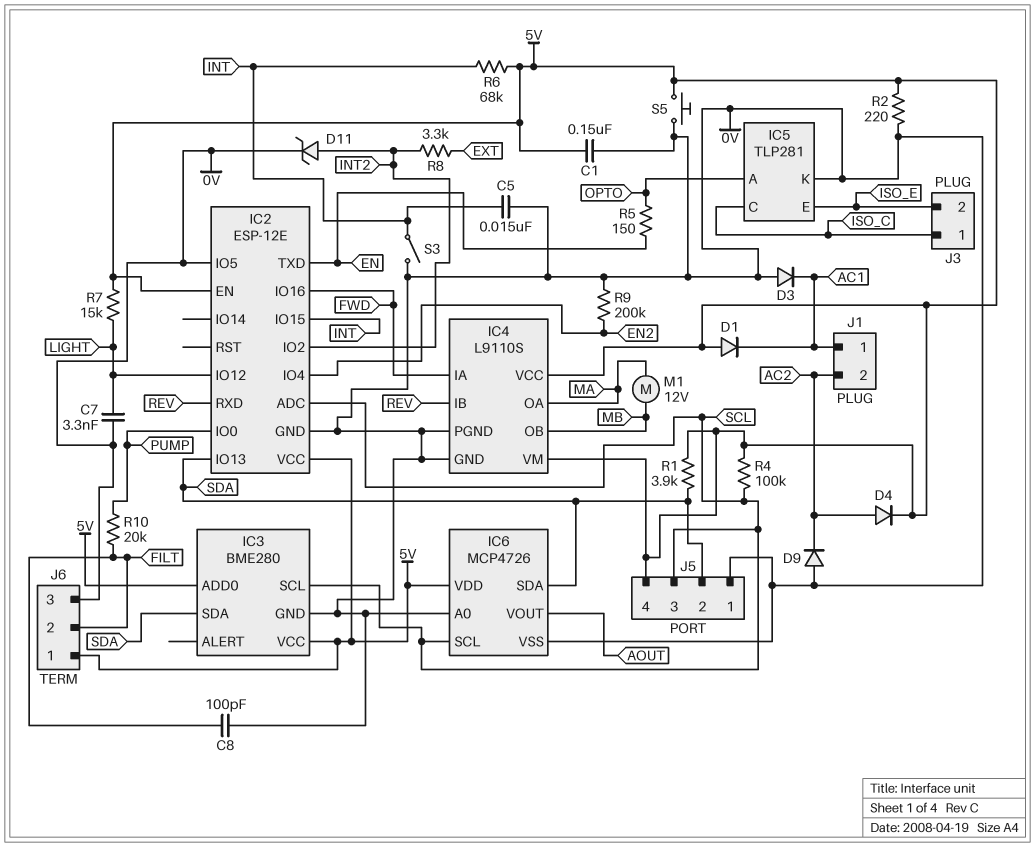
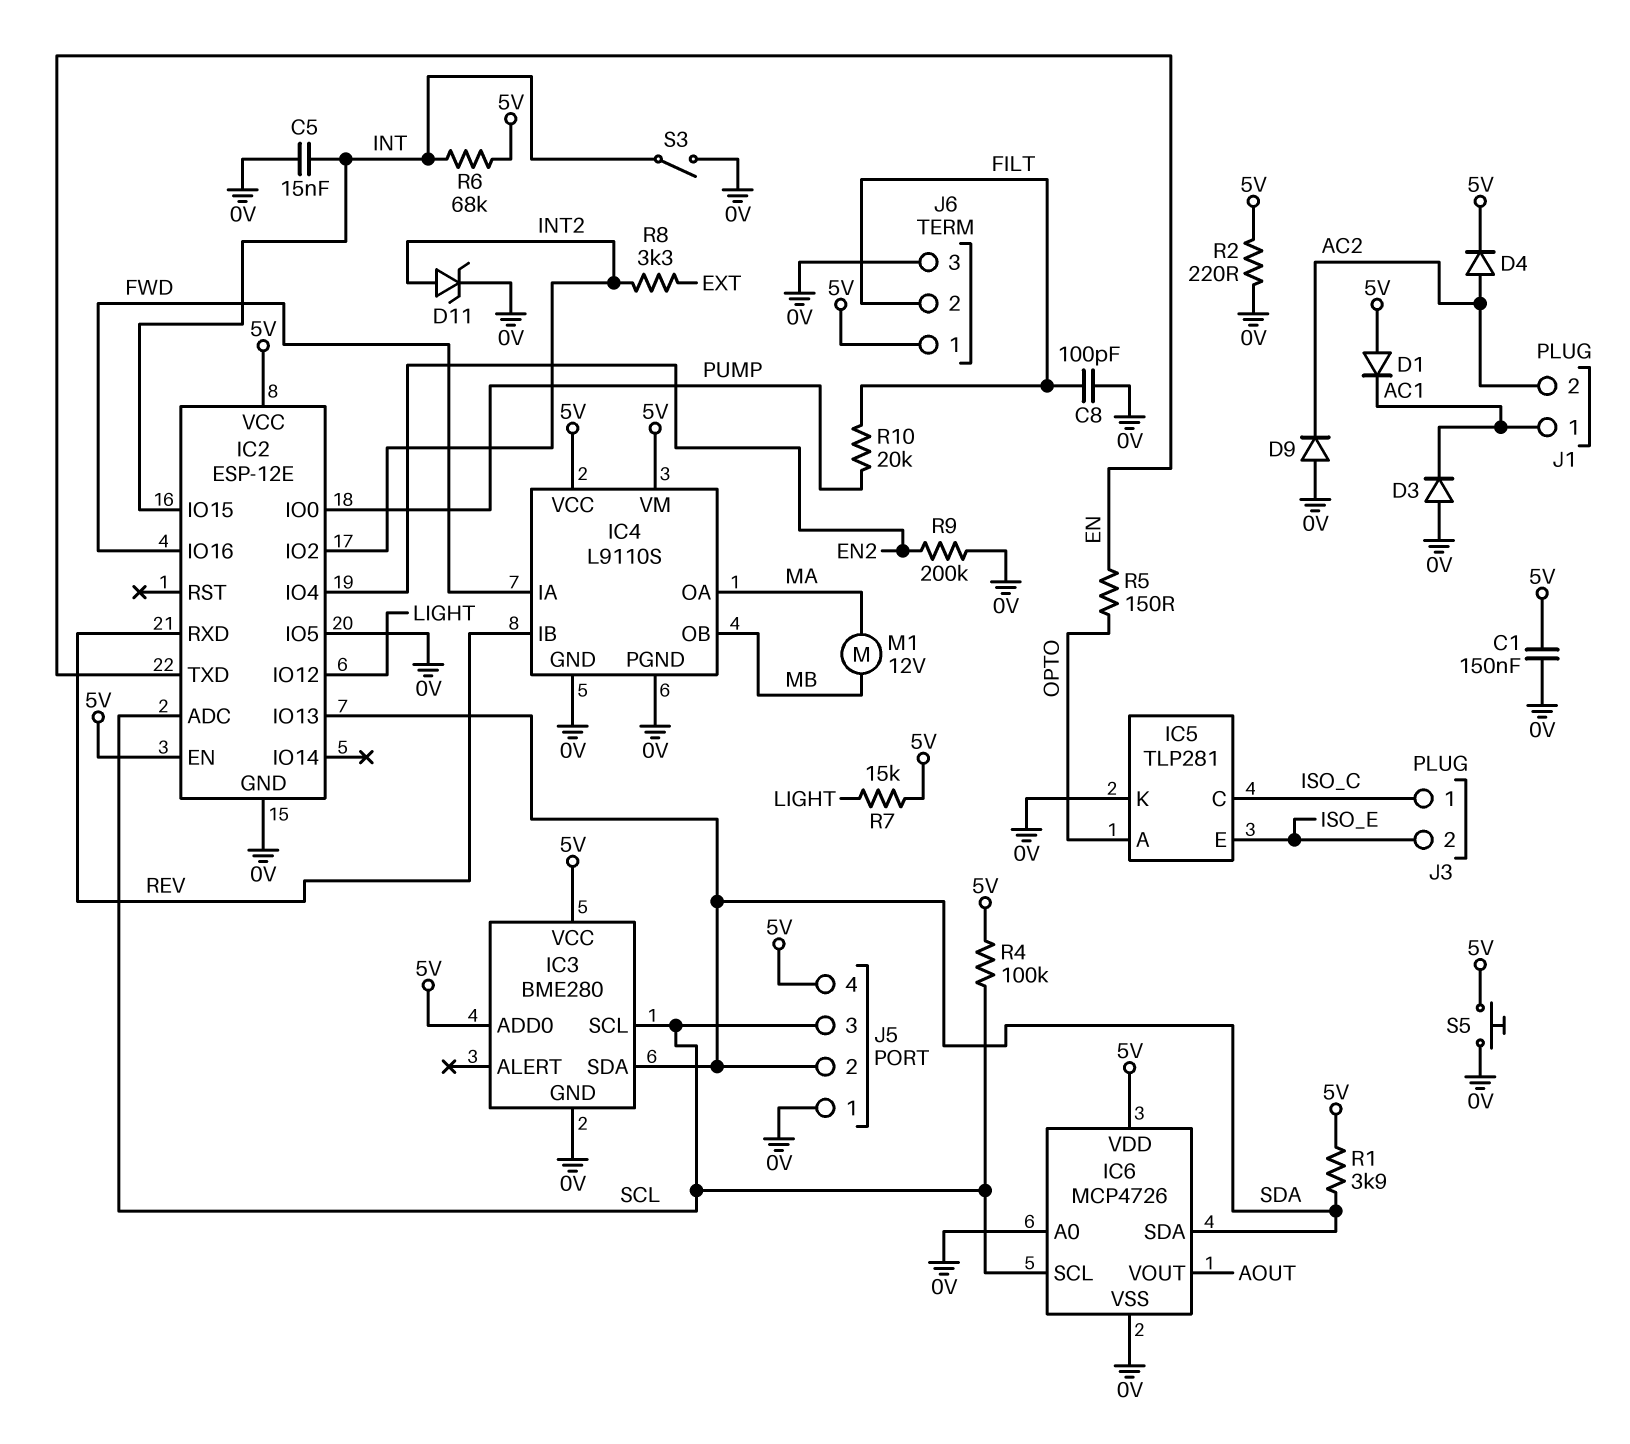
C7: 3.3nF (0V, LIGHT) -> none

